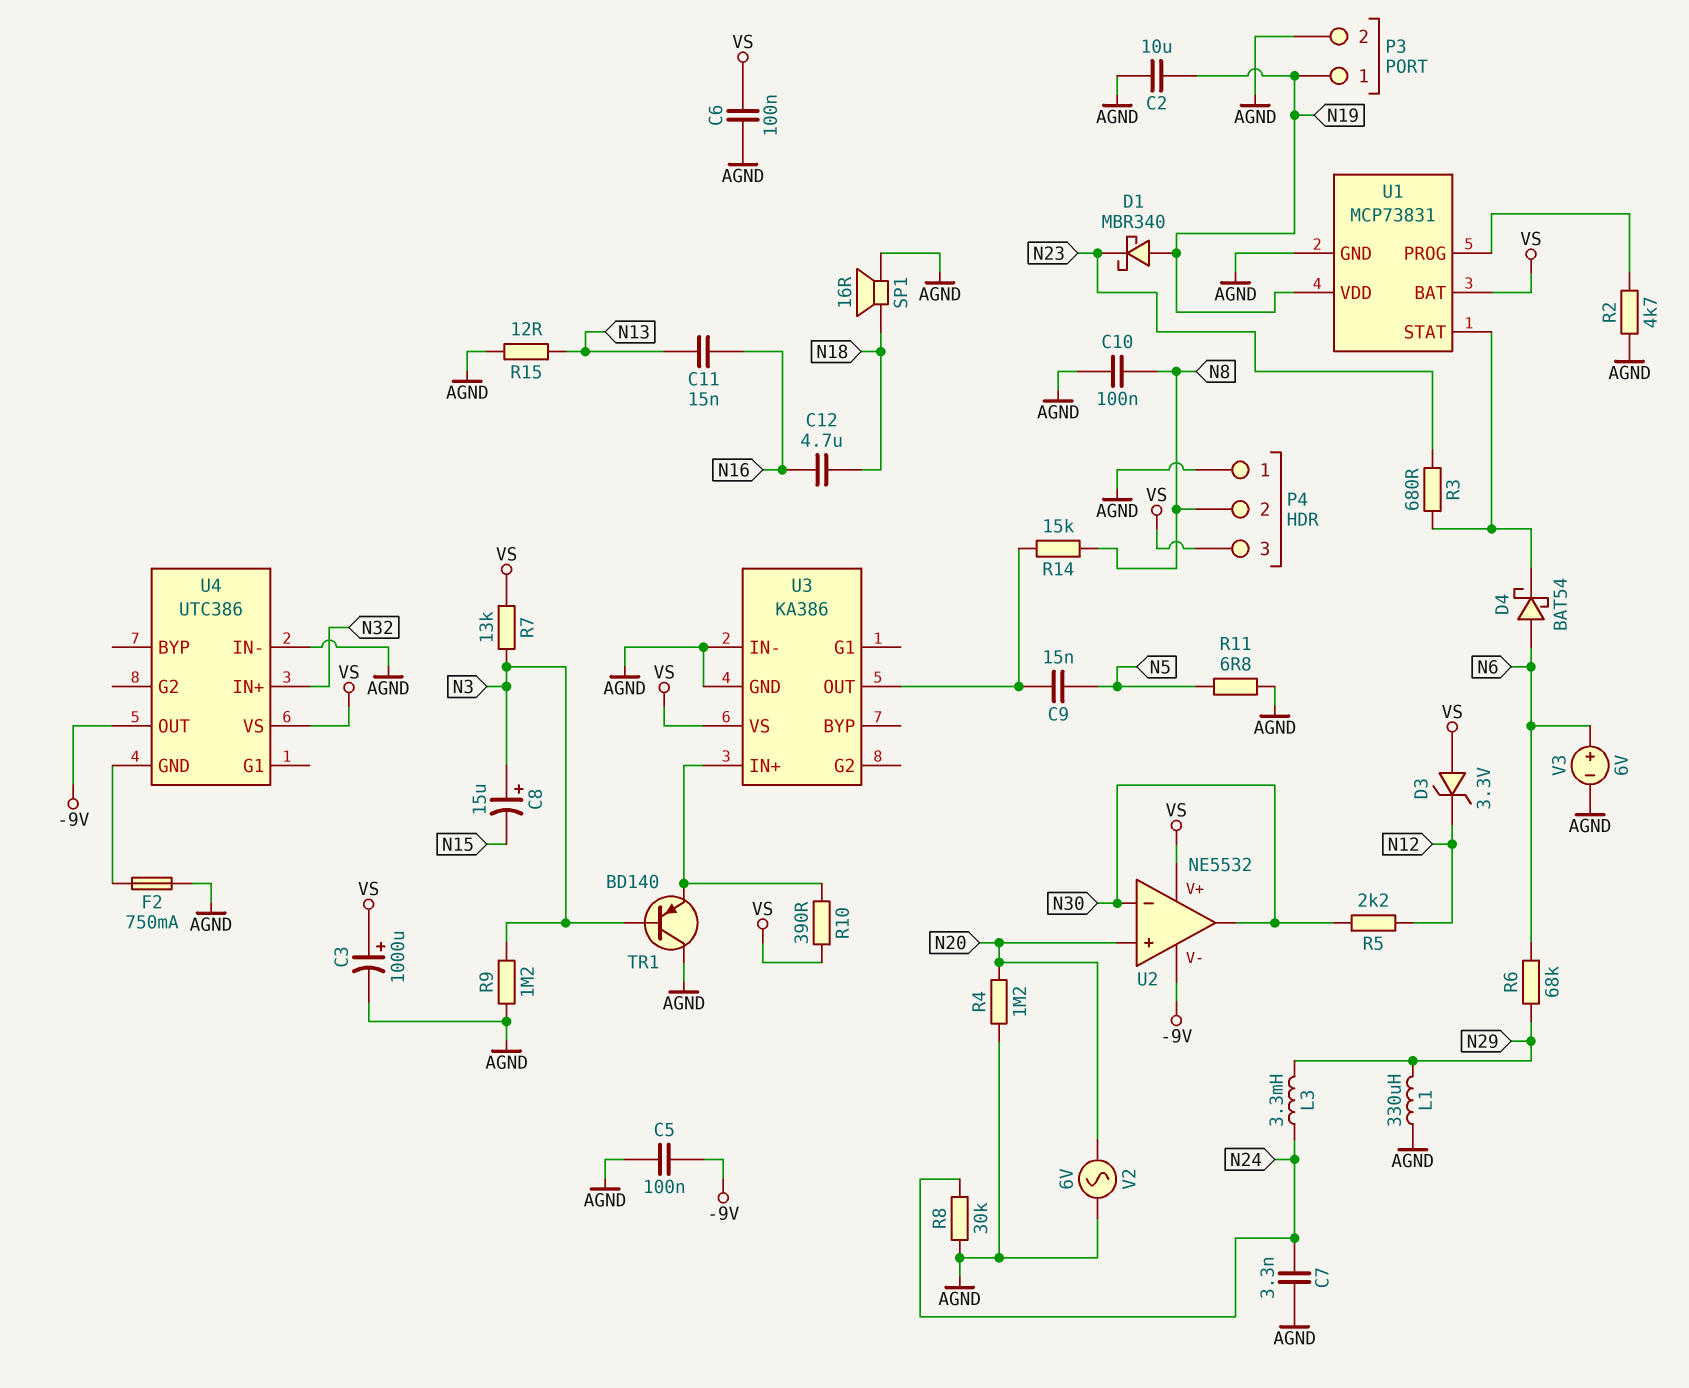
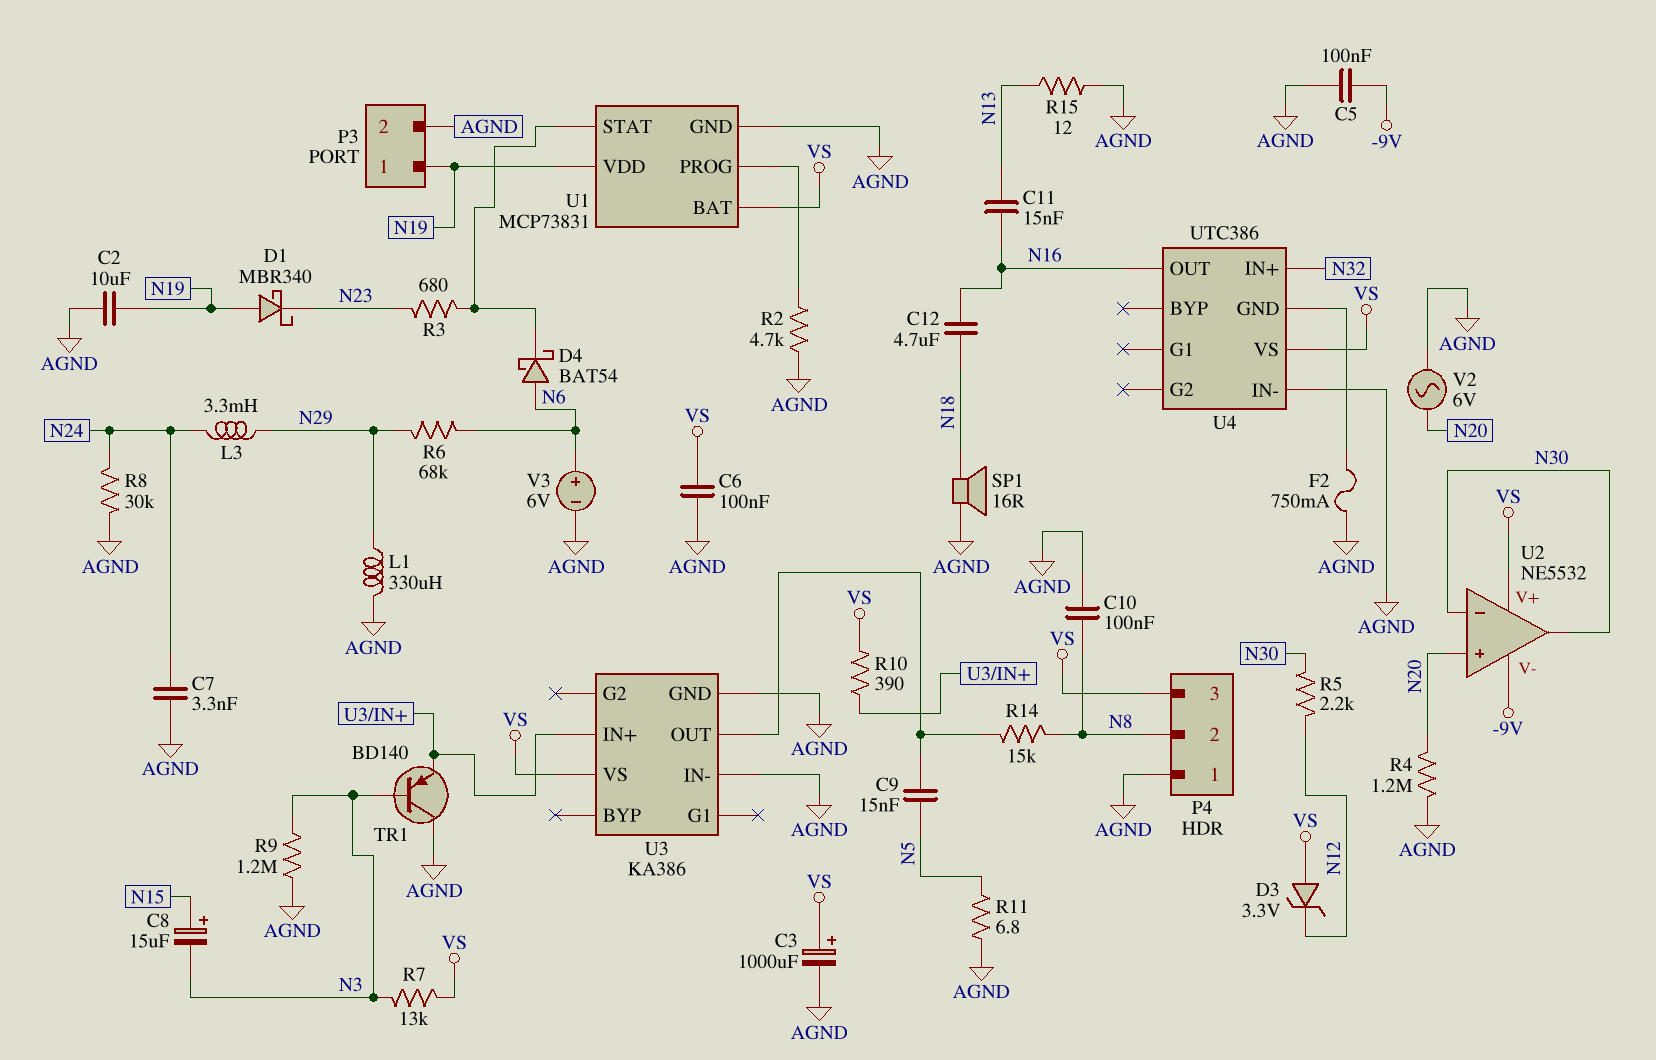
C8: 15uF (plus N3, minus N15) -> 15uF (plus N15, minus N3)
U4 pin OUT: -9V -> N16

